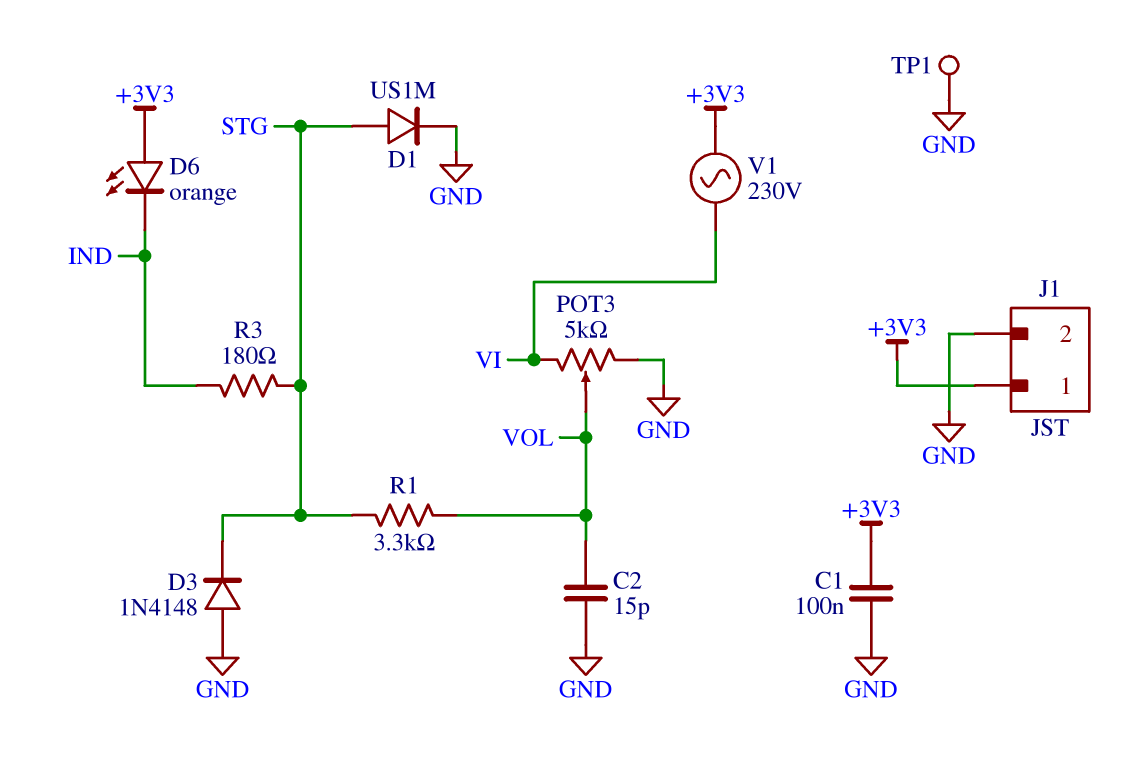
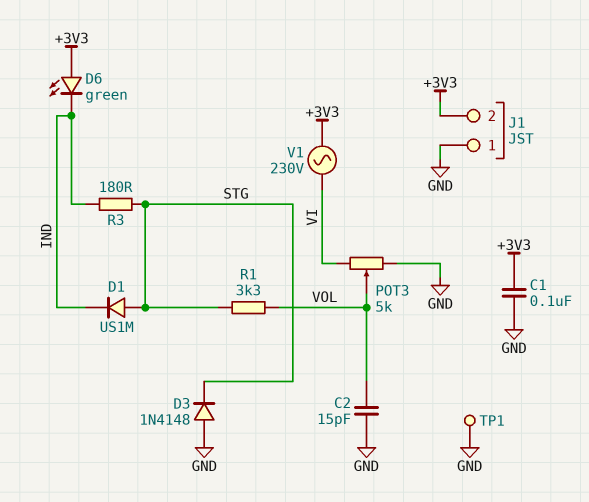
D1: diode US1M (A STG, K GND) -> diode US1M (A STG, K IND)
D6: LED orange (A +3V3, K IND) -> LED green (A +3V3, K IND)
J1 pin 1: +3V3 -> GND
J1 pin 2: GND -> +3V3

